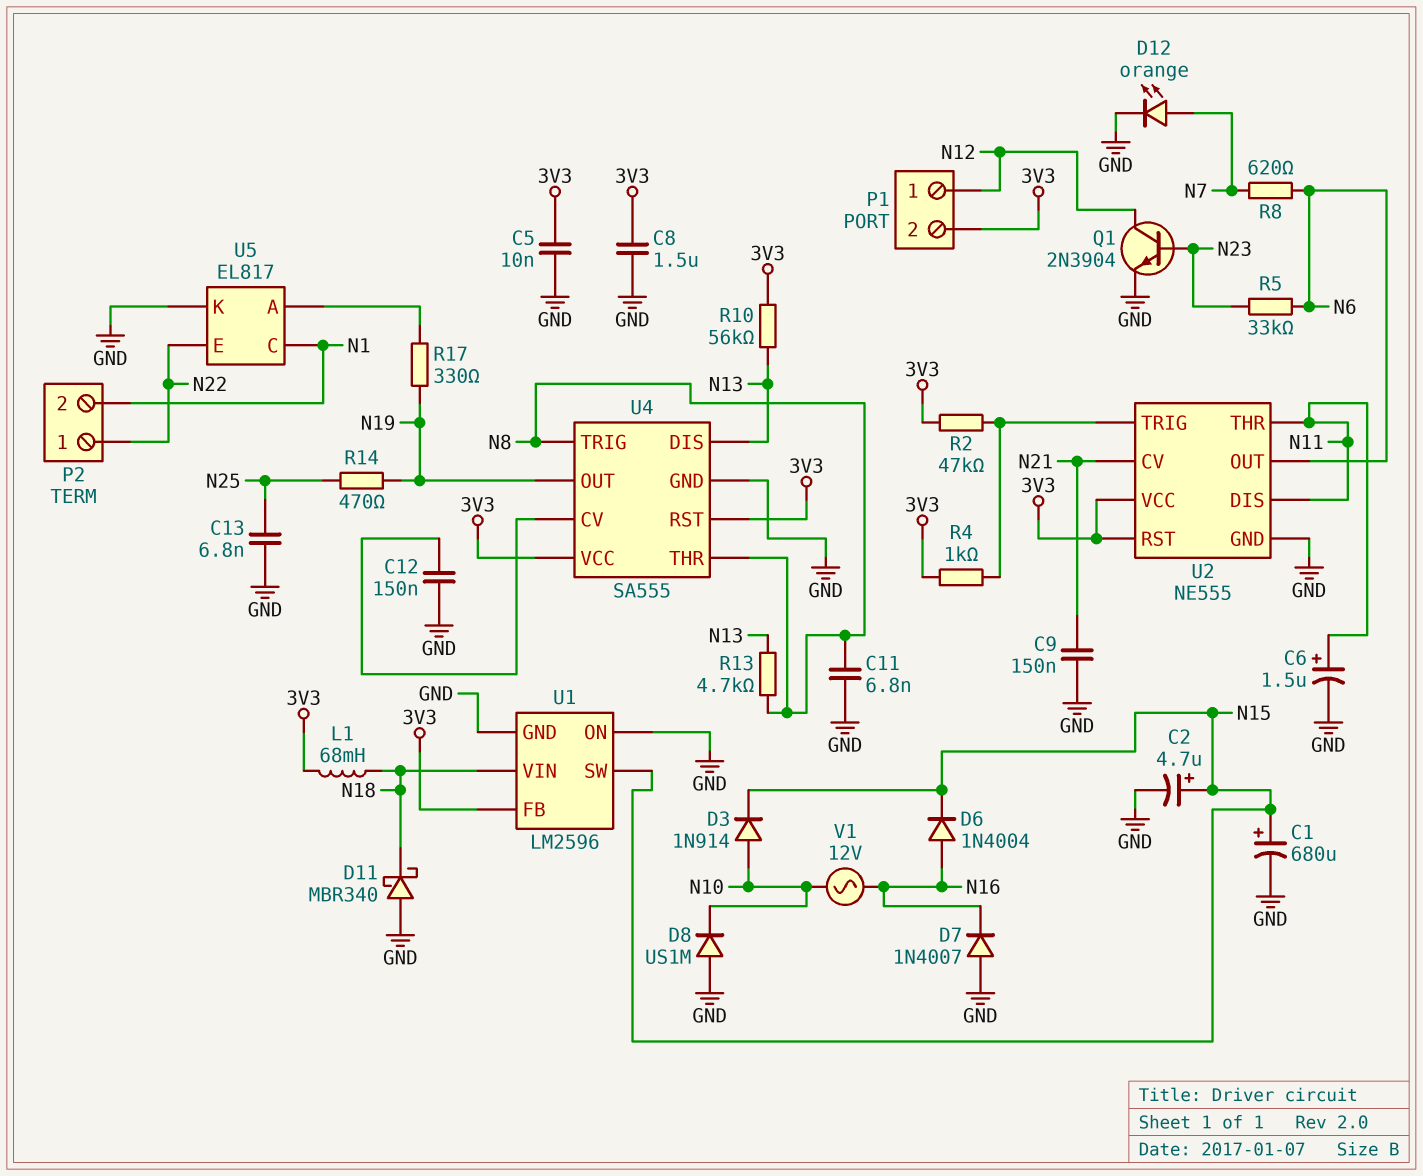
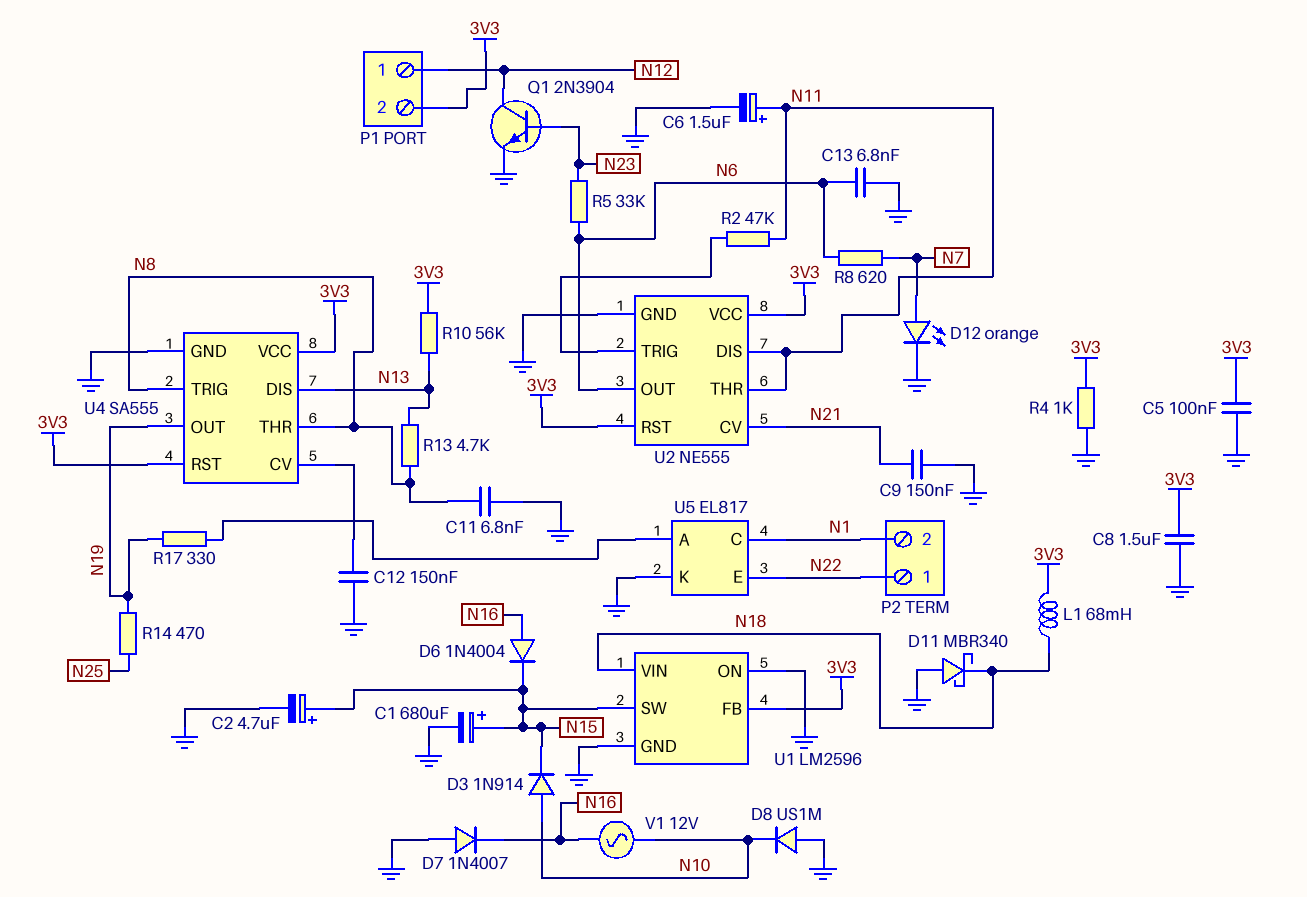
C5: 10nF (3V3, GND) -> 100nF (3V3, GND)
C13: 6.8nF (GND, N25) -> 6.8nF (GND, N6)
R2: 47k (3V3, U2/TRIG) -> 47k (N11, U2/TRIG)
R4: 1k (3V3, U2/TRIG) -> 1k (3V3, GND)

